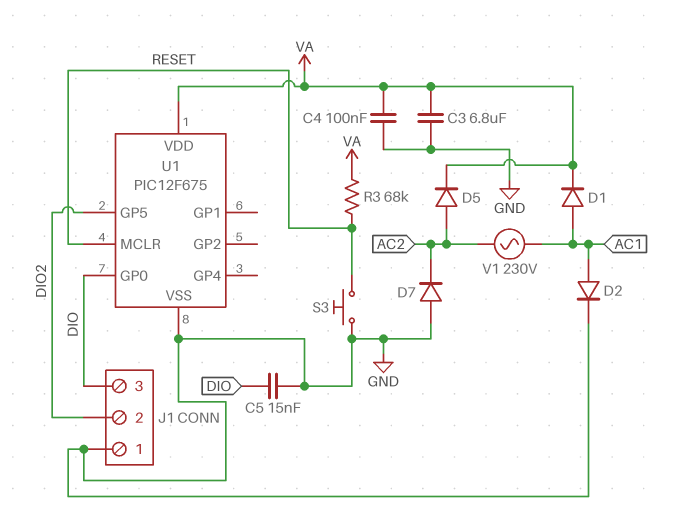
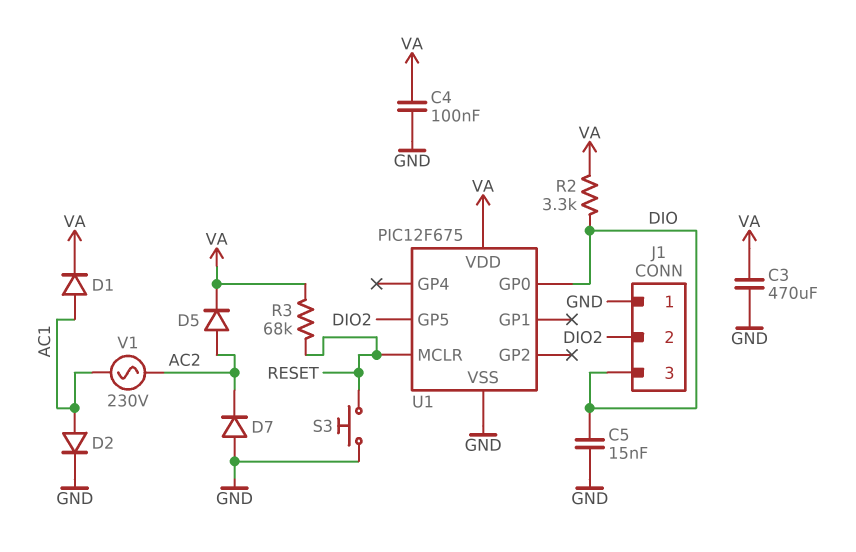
C3: 6.8uF (GND, VA) -> 470uF (GND, VA)
R2: none -> 3.3k (DIO, VA)

